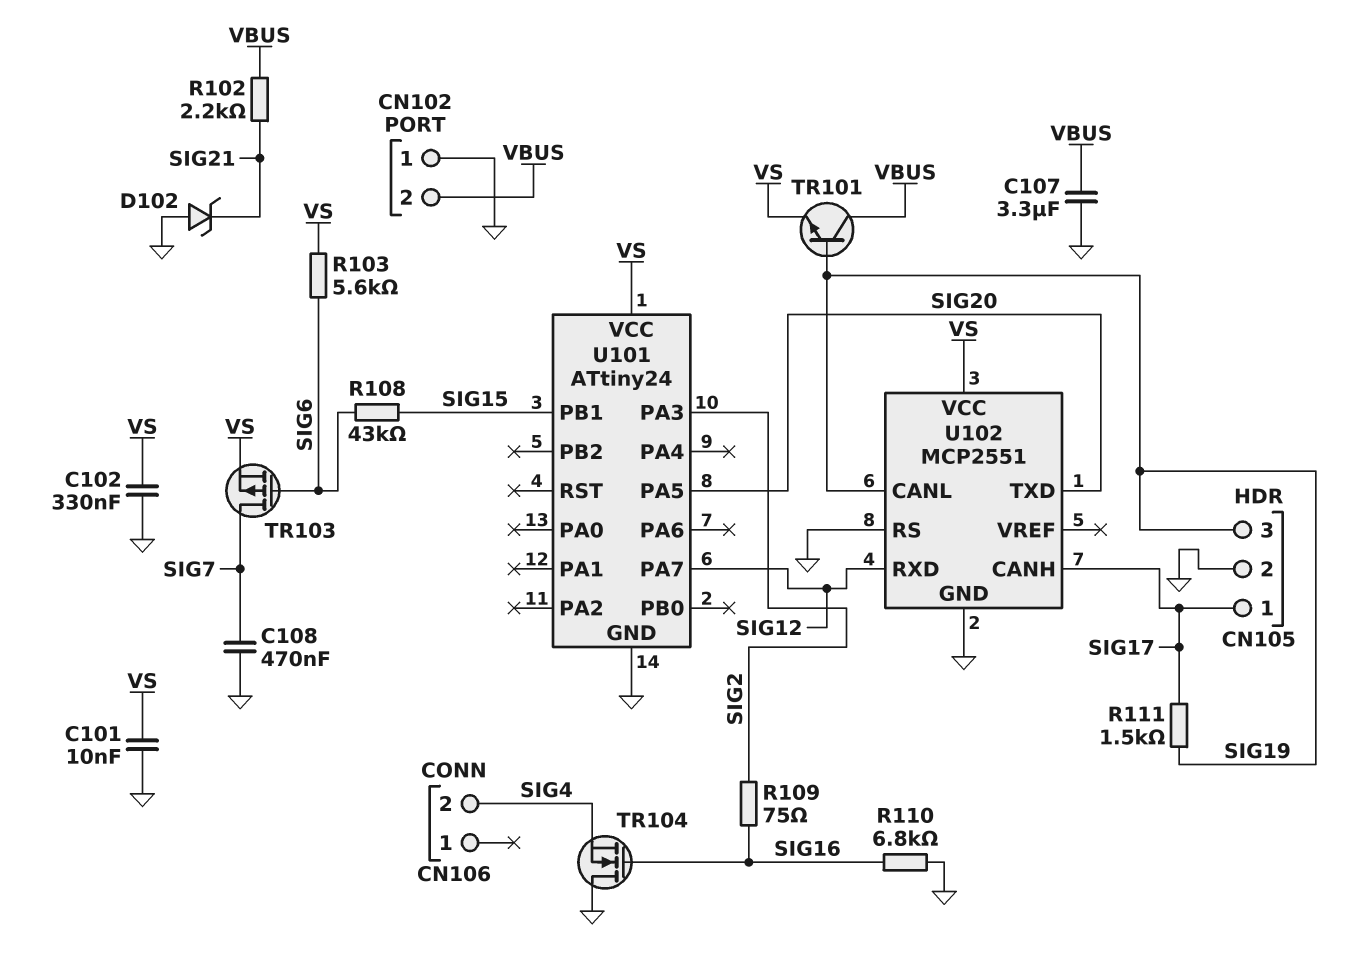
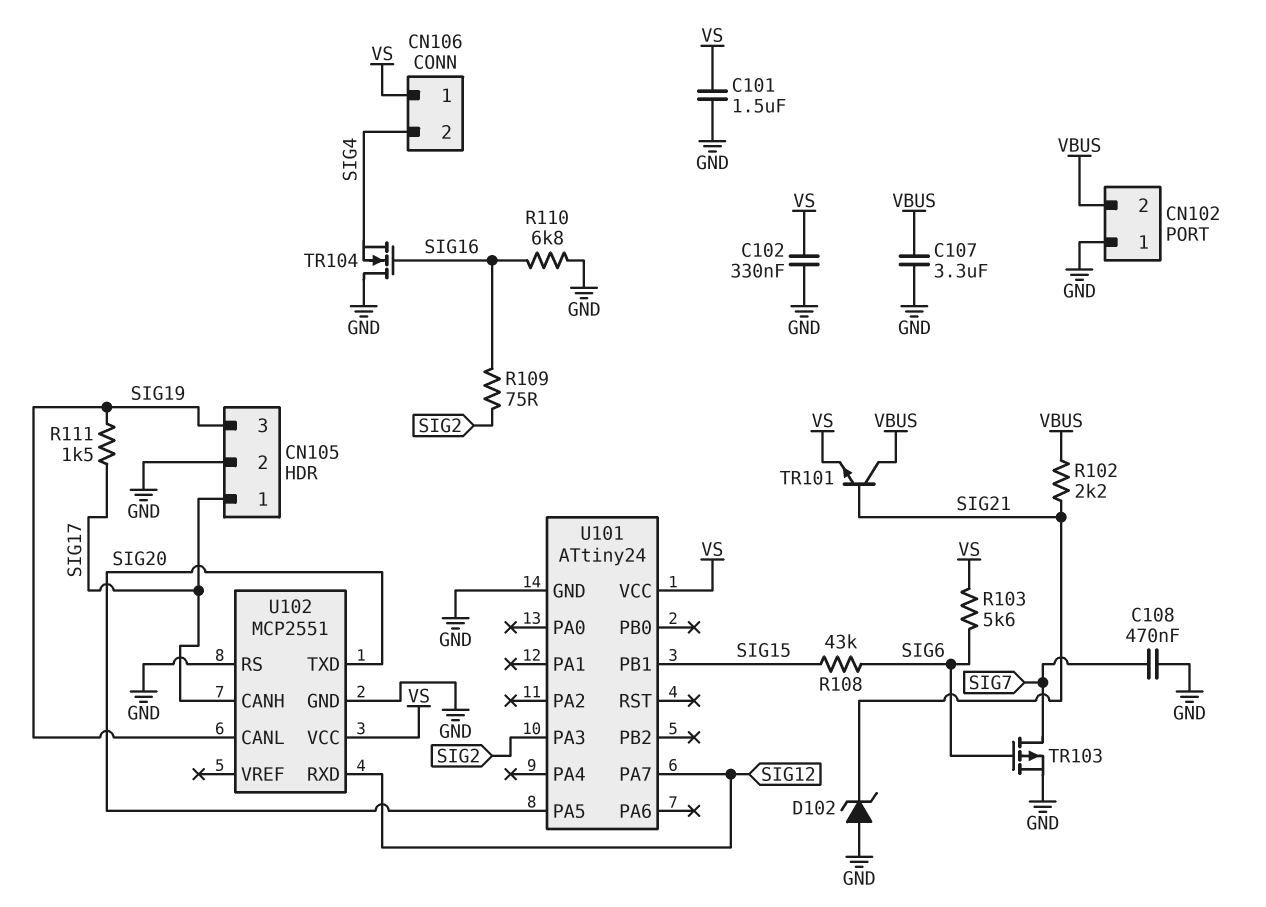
C101: 10nF (GND, VS) -> 1.5uF (GND, VS)
CN106 pin 1: none -> VS
TR101: NPN (B SIG19, C VBUS, E VS) -> NPN (B SIG21, C VBUS, E VS)
TR103: PMOS (G SIG6, D SIG7, S VS) -> PMOS (G SIG6, D SIG7, S GND)

